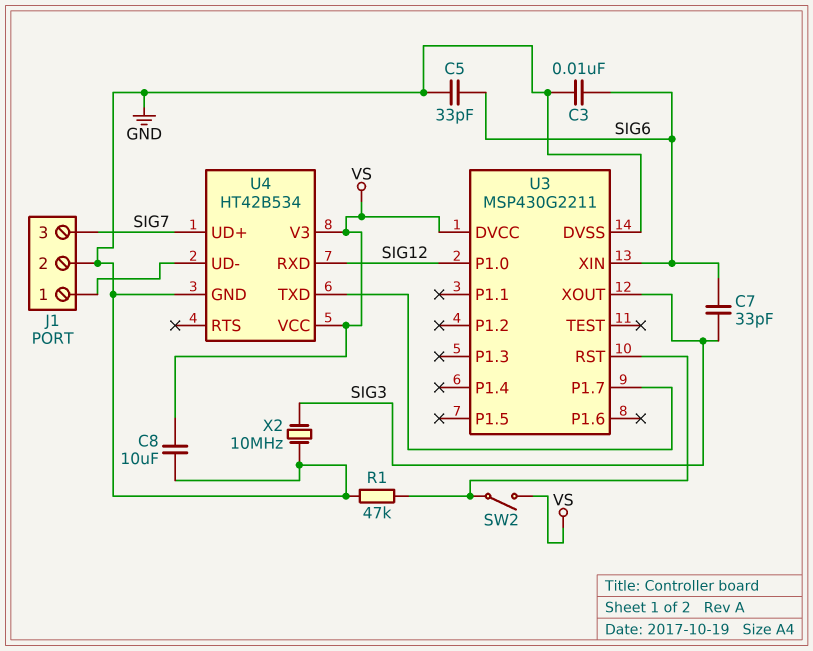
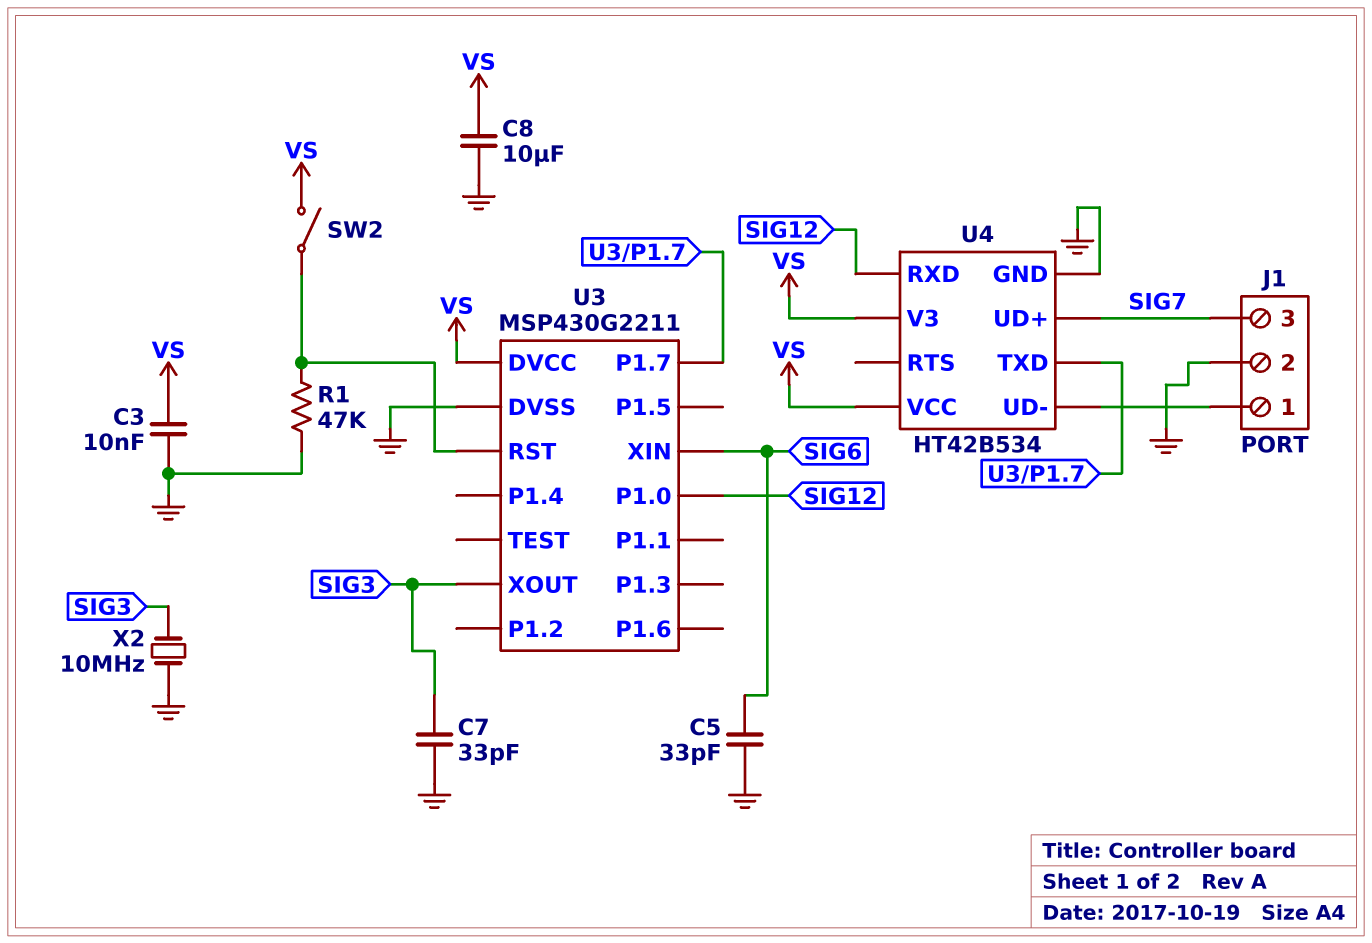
C3: 10nF (GND, SIG6) -> 10nF (GND, VS)
C7: 33pF (SIG3, SIG6) -> 33pF (GND, SIG3)

